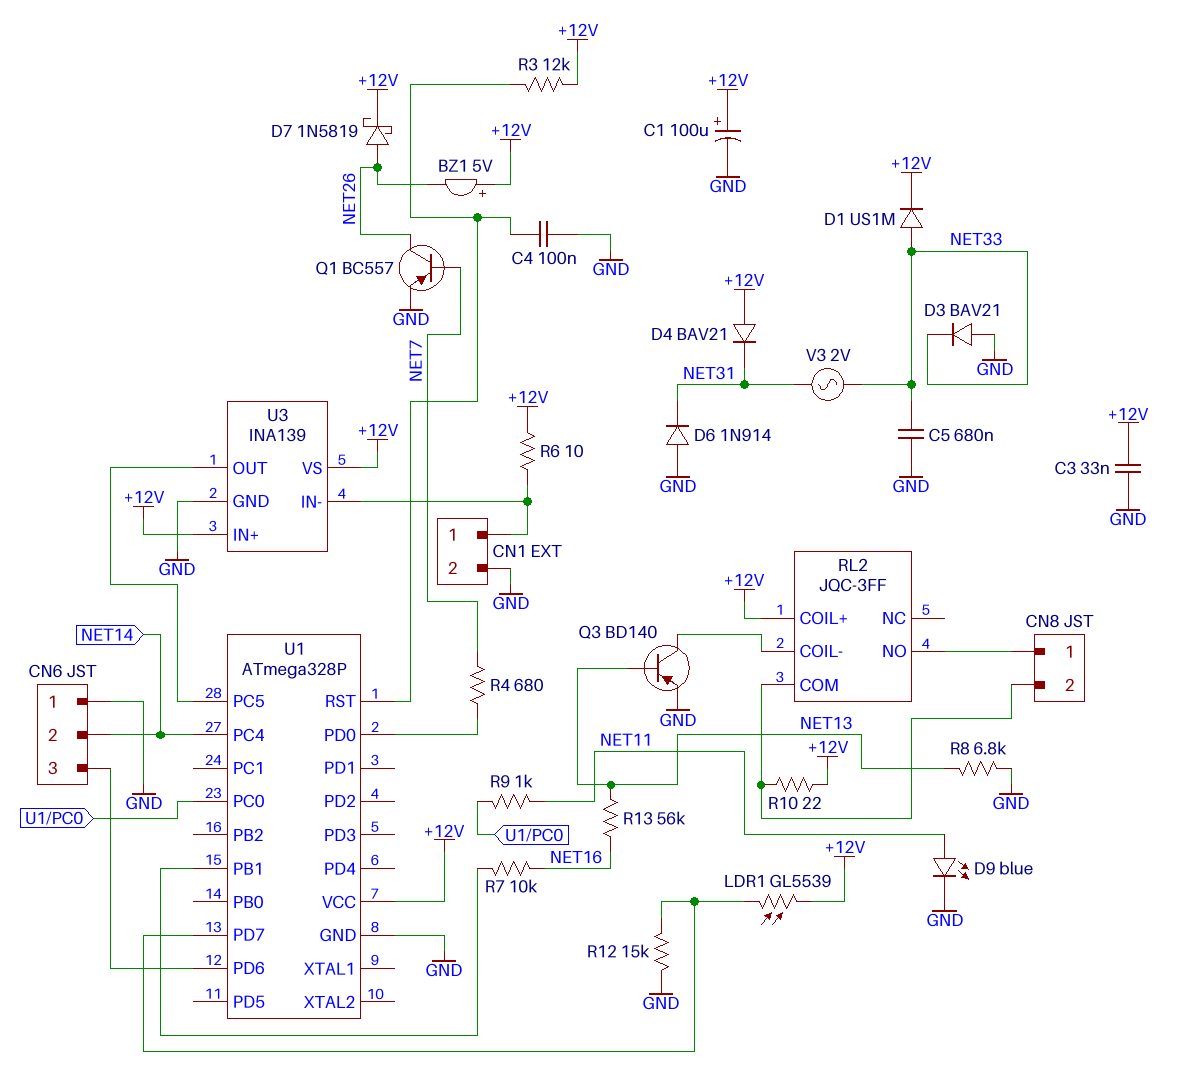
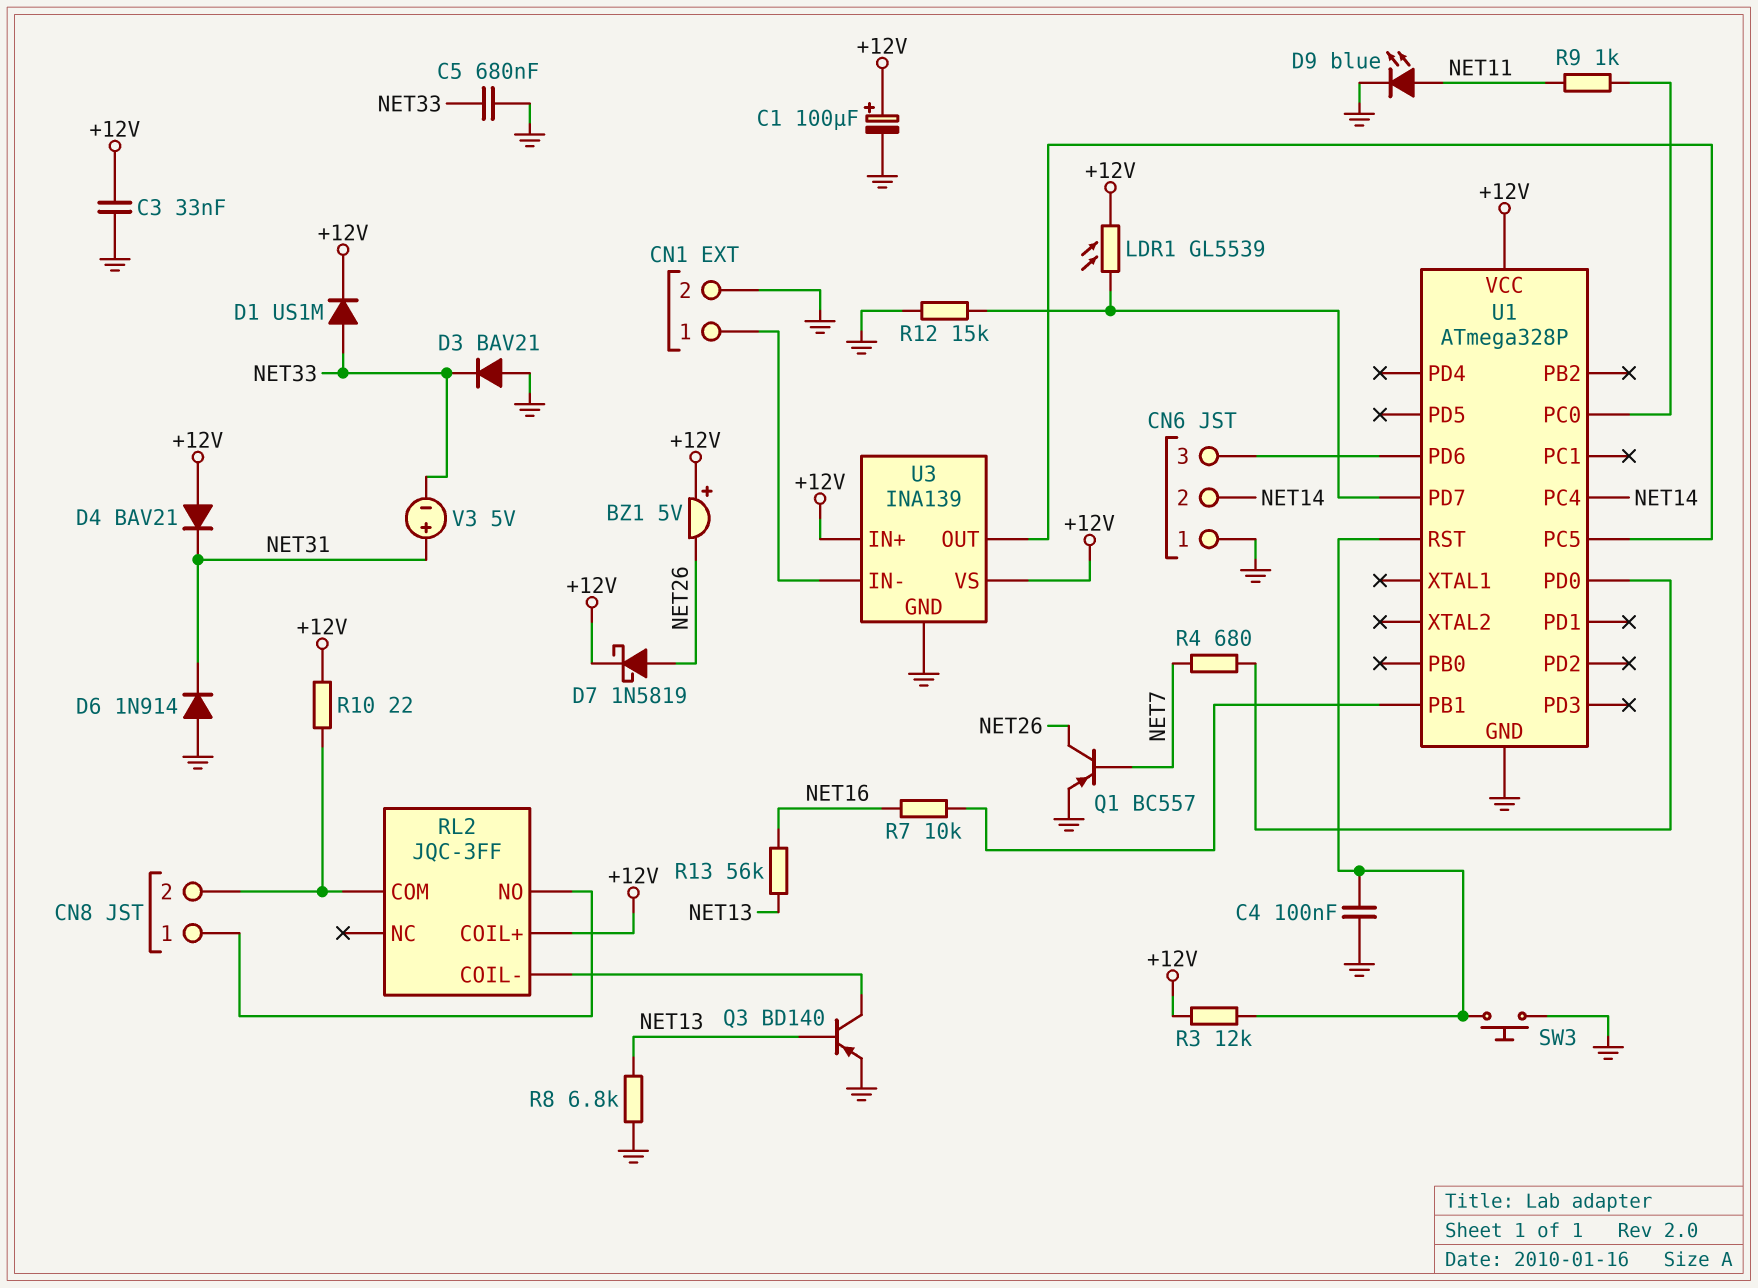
R6: 10 (+12V, CN1/1) -> none
SW3: none -> button (GND, U1/RST)
V3: AC 2V (NET31, NET33) -> 5V (plus NET31, minus NET33)

